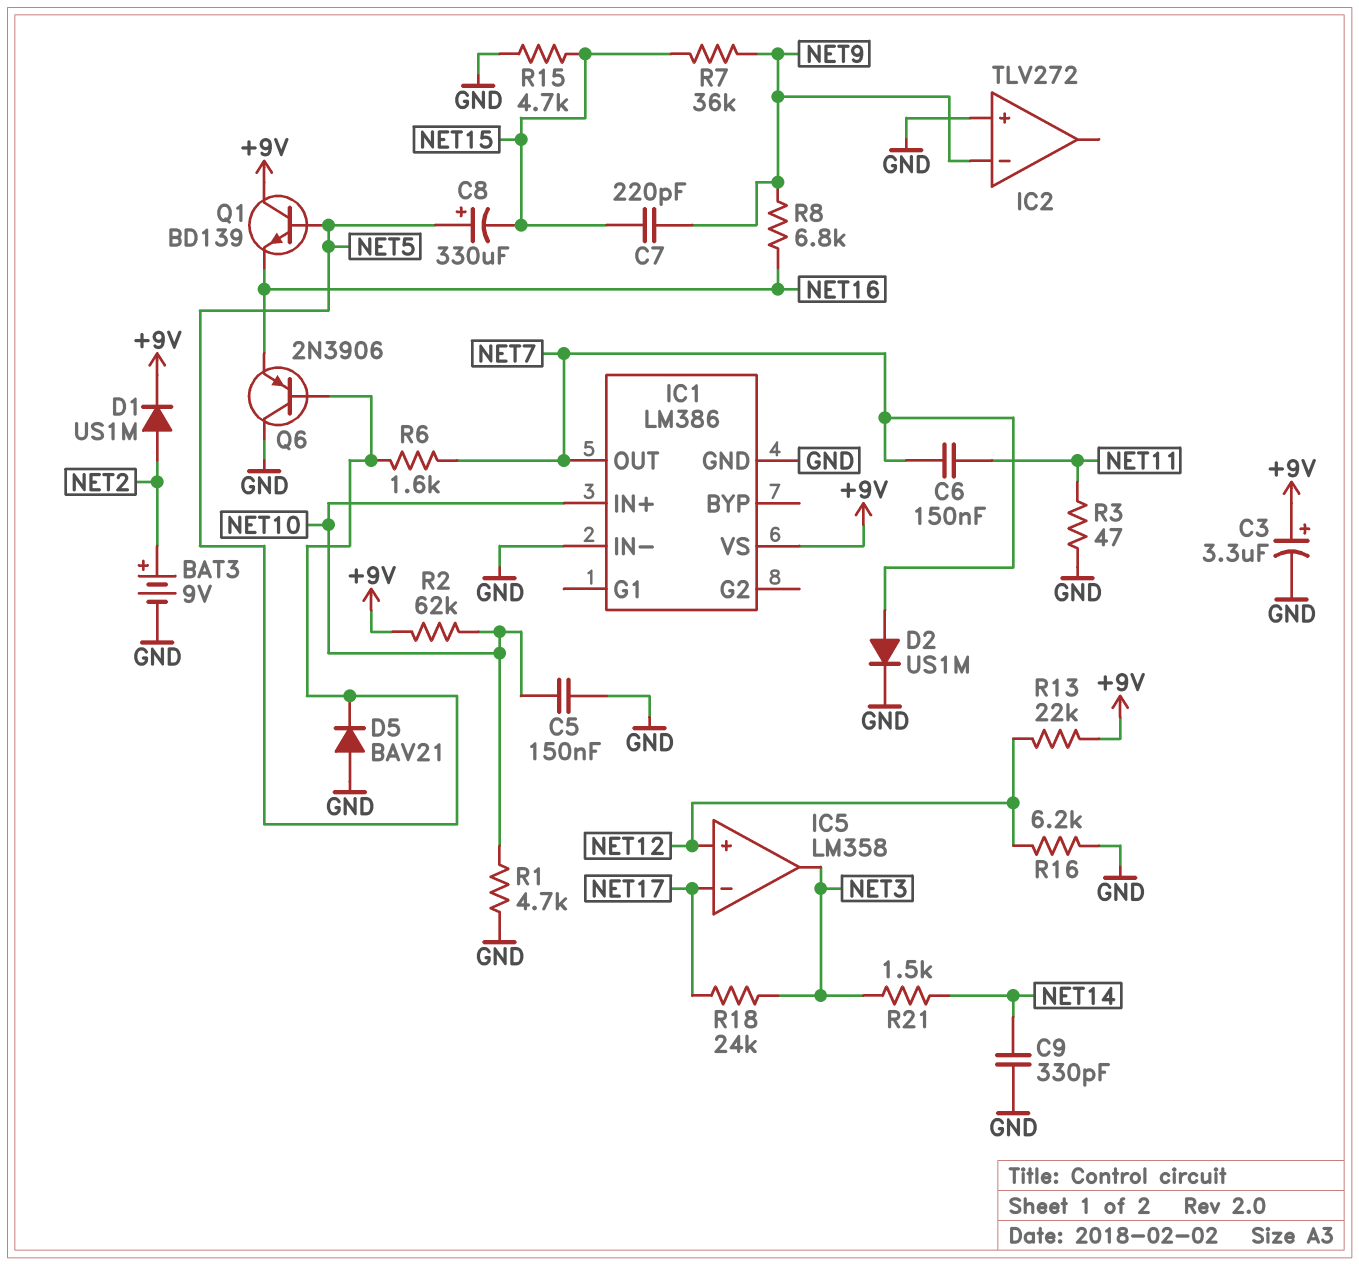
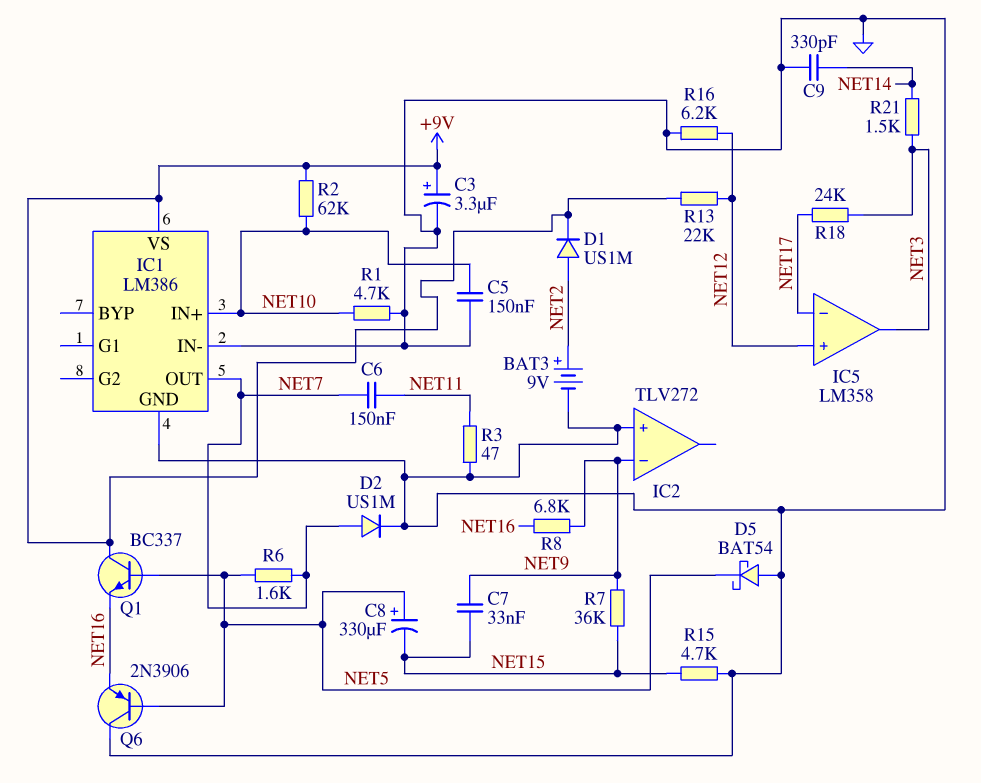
C7: 220pF (NET9, NET15) -> 33nF (NET9, NET15)
D5: diode BAV21 (A GND, K NET5) -> schottky BAT54 (A GND, K NET5)
Q1: NPN BD139 (B NET5, C +9V, E NET16) -> NPN BC337 (B NET5, C +9V, E NET16)

